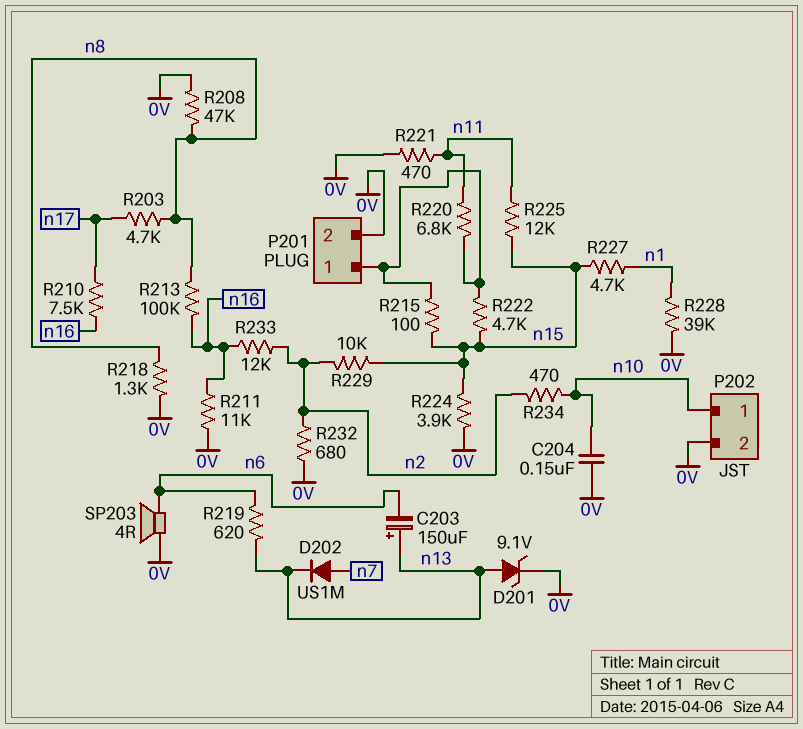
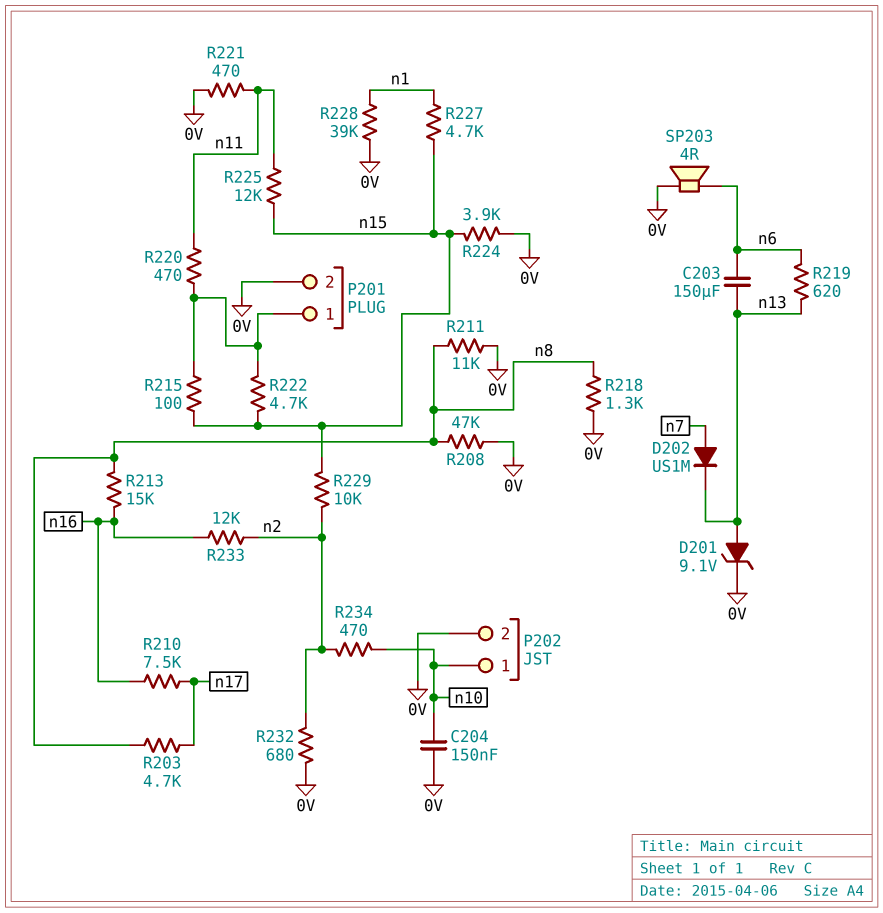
C203: 150uF (plus n13, minus n6) -> 150uF (n6, n13)
R211: 11k (0V, n16) -> 11k (0V, n8)
R213: 100k (n8, n16) -> 15k (n8, n16)
R220: 6.8k (P201/1, n11) -> 470 (P201/1, n11)

